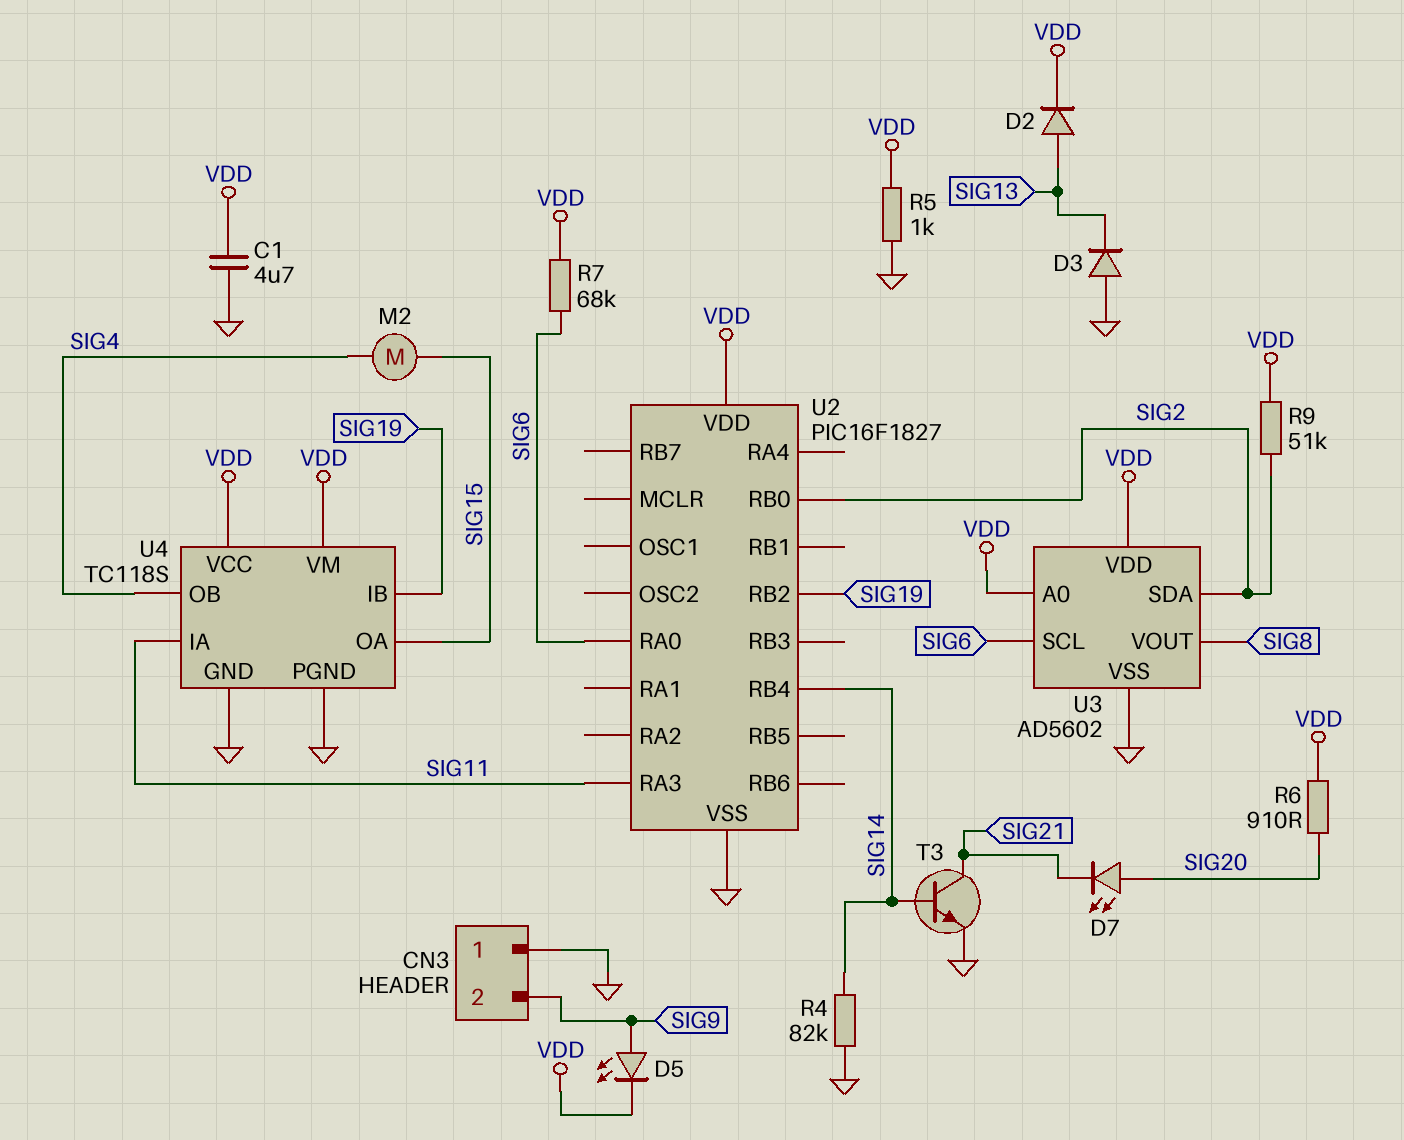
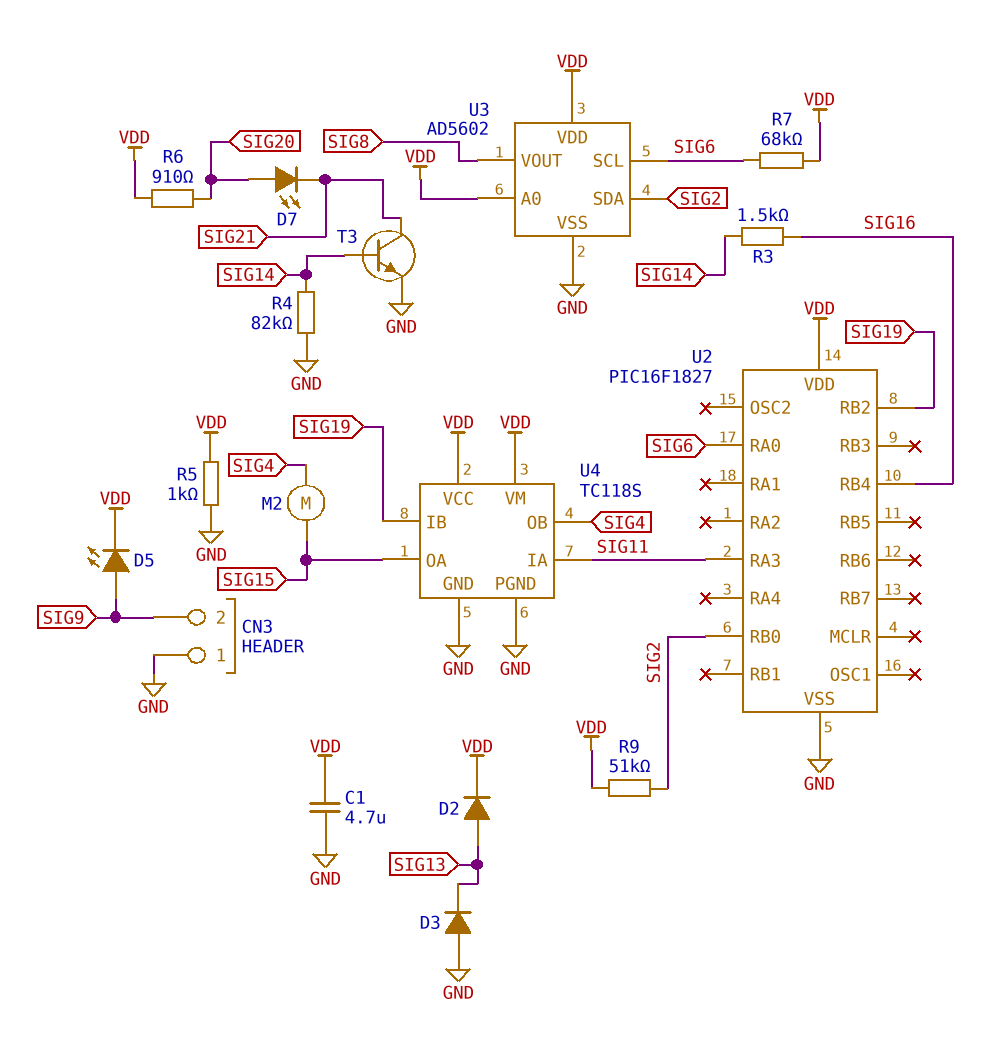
R3: none -> 1.5k (SIG14, SIG16)
U2 pin RB4: SIG14 -> SIG16

